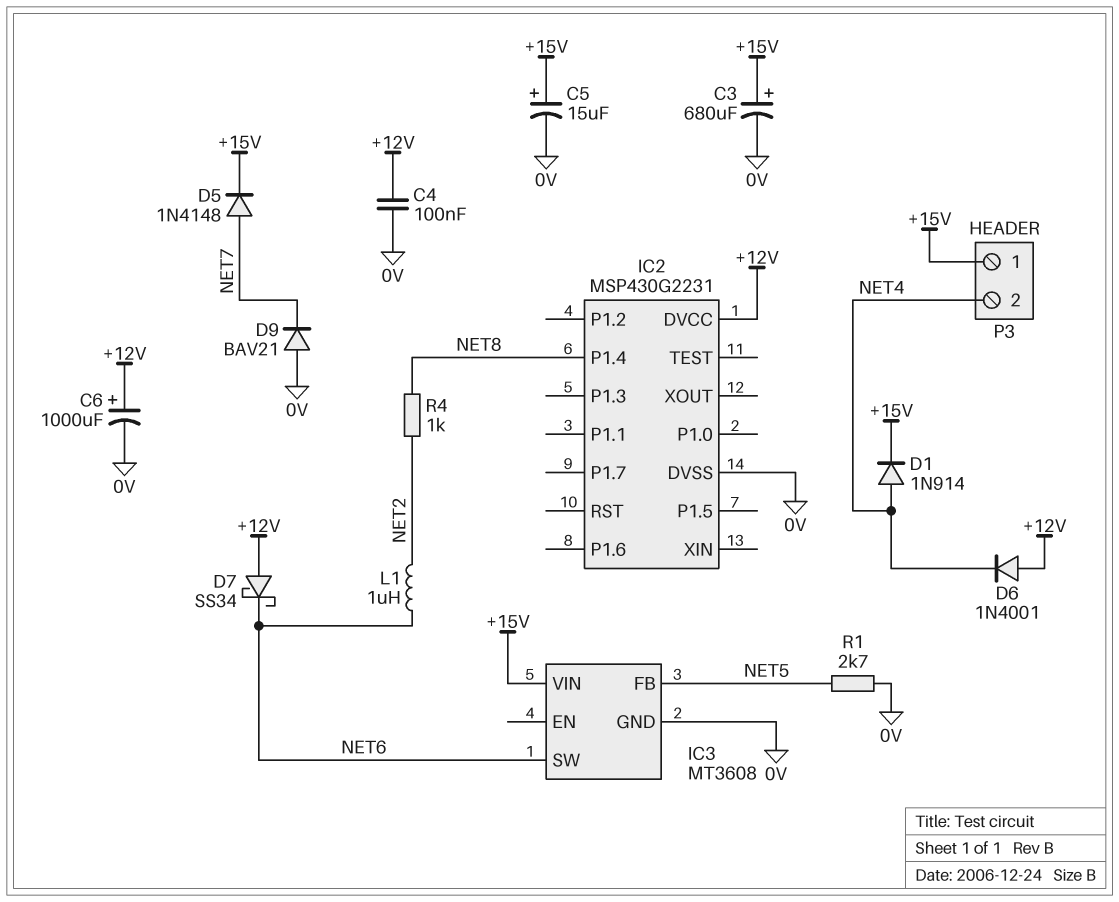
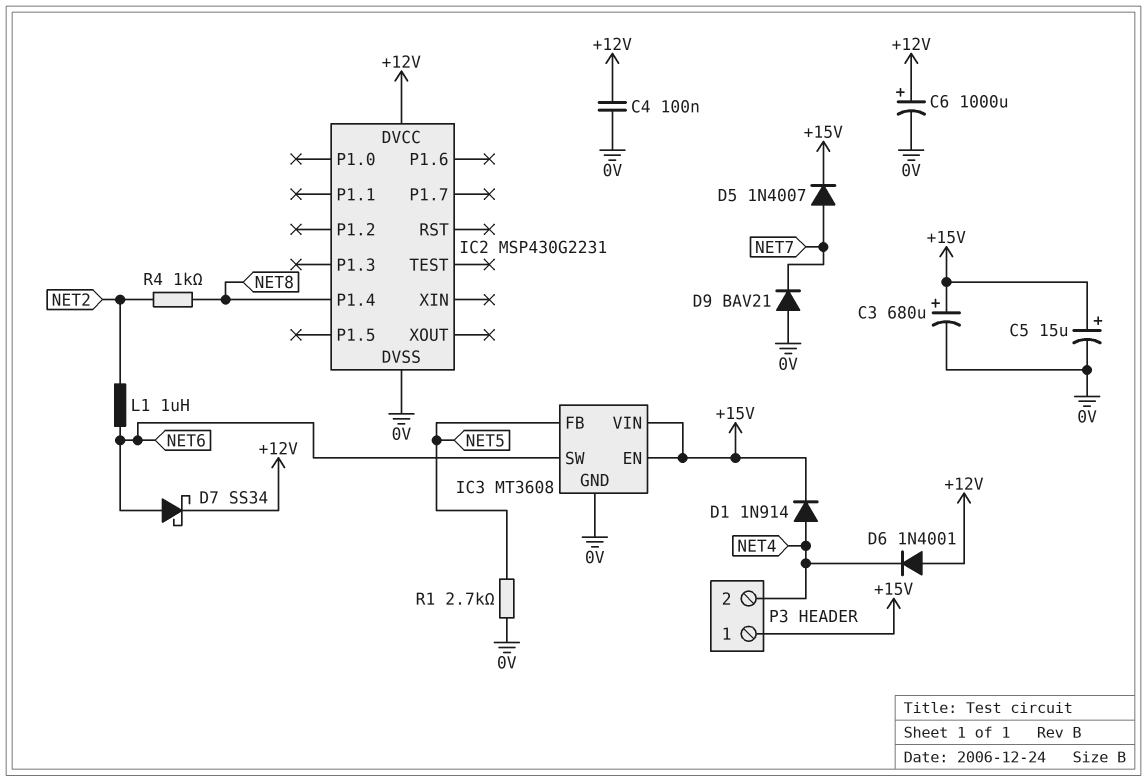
D5: diode 1N4148 (A NET7, K +15V) -> diode 1N4007 (A NET7, K +15V)
D7: schottky SS34 (A +12V, K NET6) -> schottky SS34 (A NET6, K +12V)
IC3 pin EN: none -> +15V

